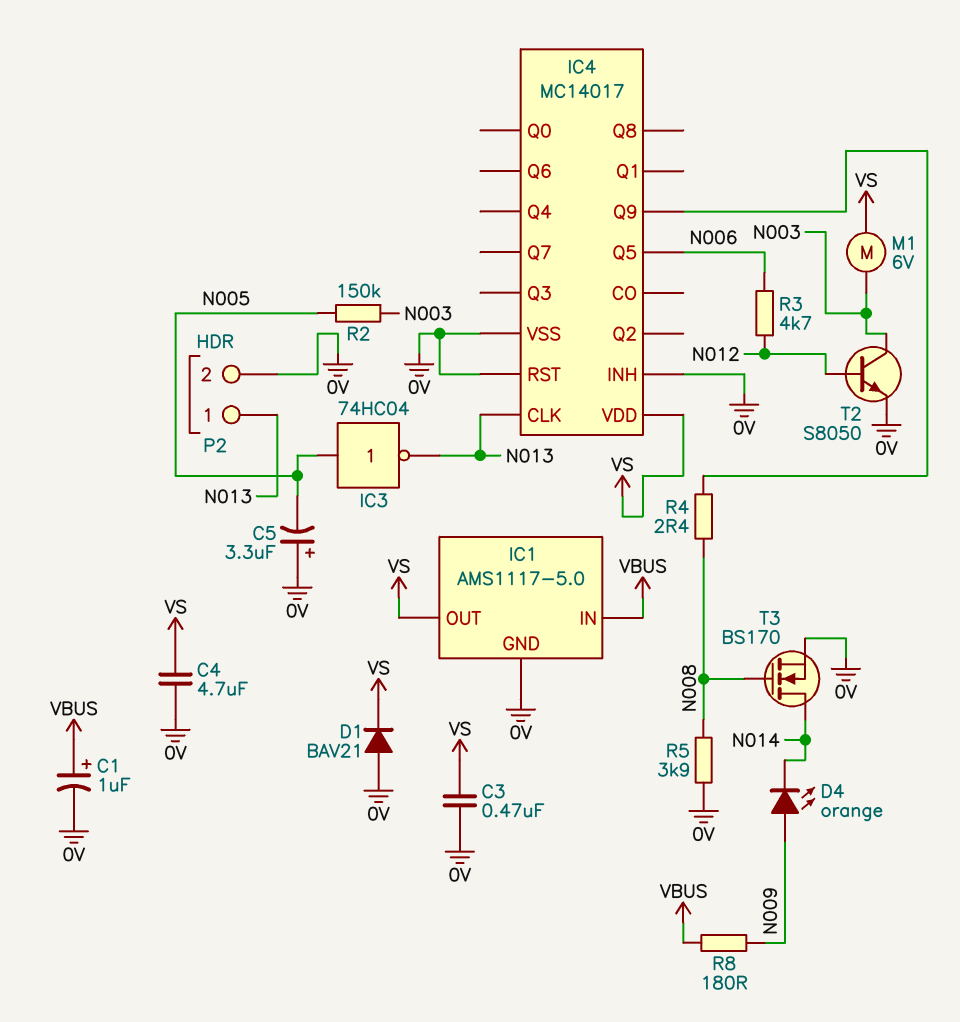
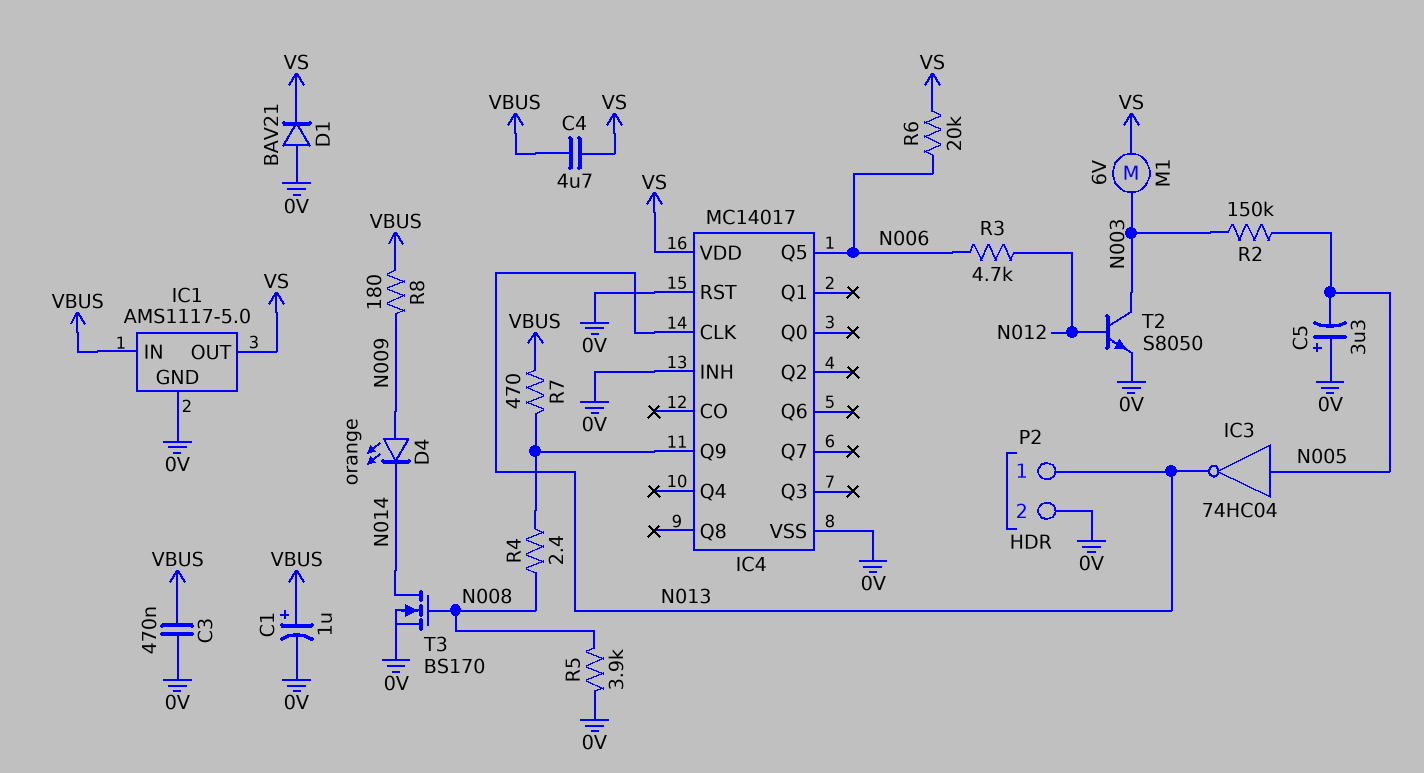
C3: 470nF (0V, VS) -> 470nF (0V, VBUS)
C4: 4.7uF (0V, VS) -> 4.7uF (VBUS, VS)
R6: none -> 20k (N006, VS)
R7: none -> 470 (IC4/Q9, VBUS)

